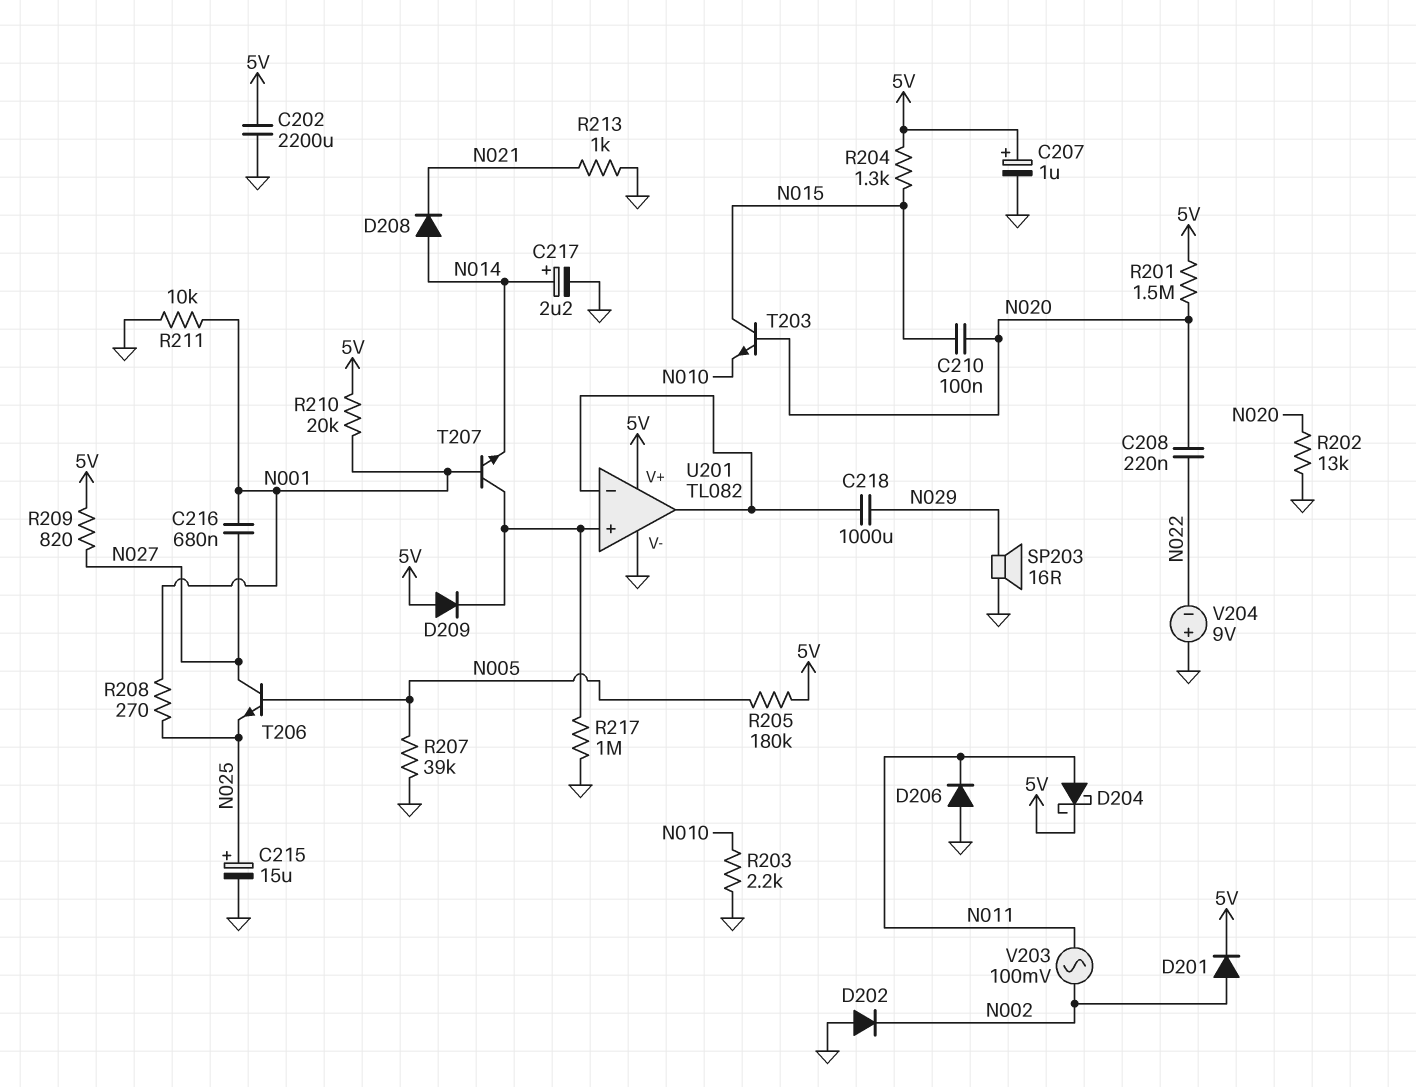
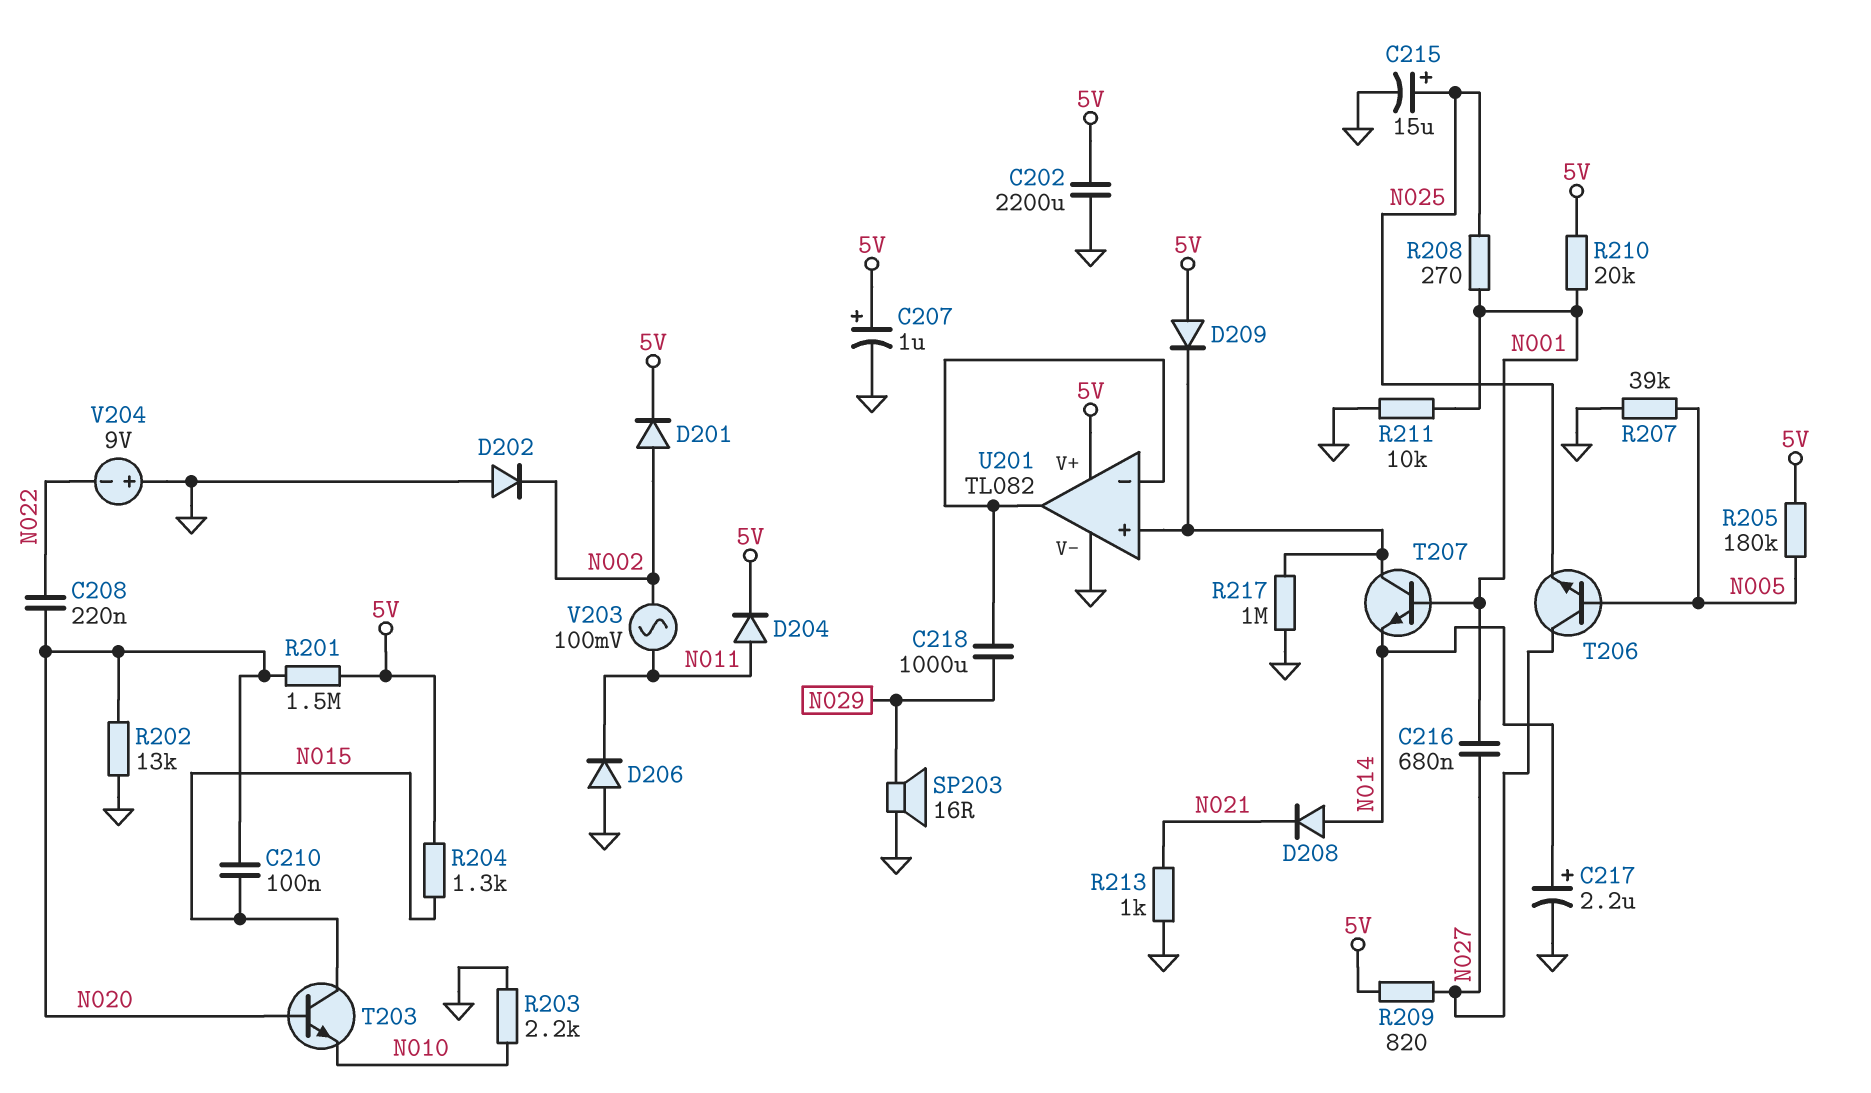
D204: schottky (A N011, K 5V) -> diode (A N011, K 5V)

